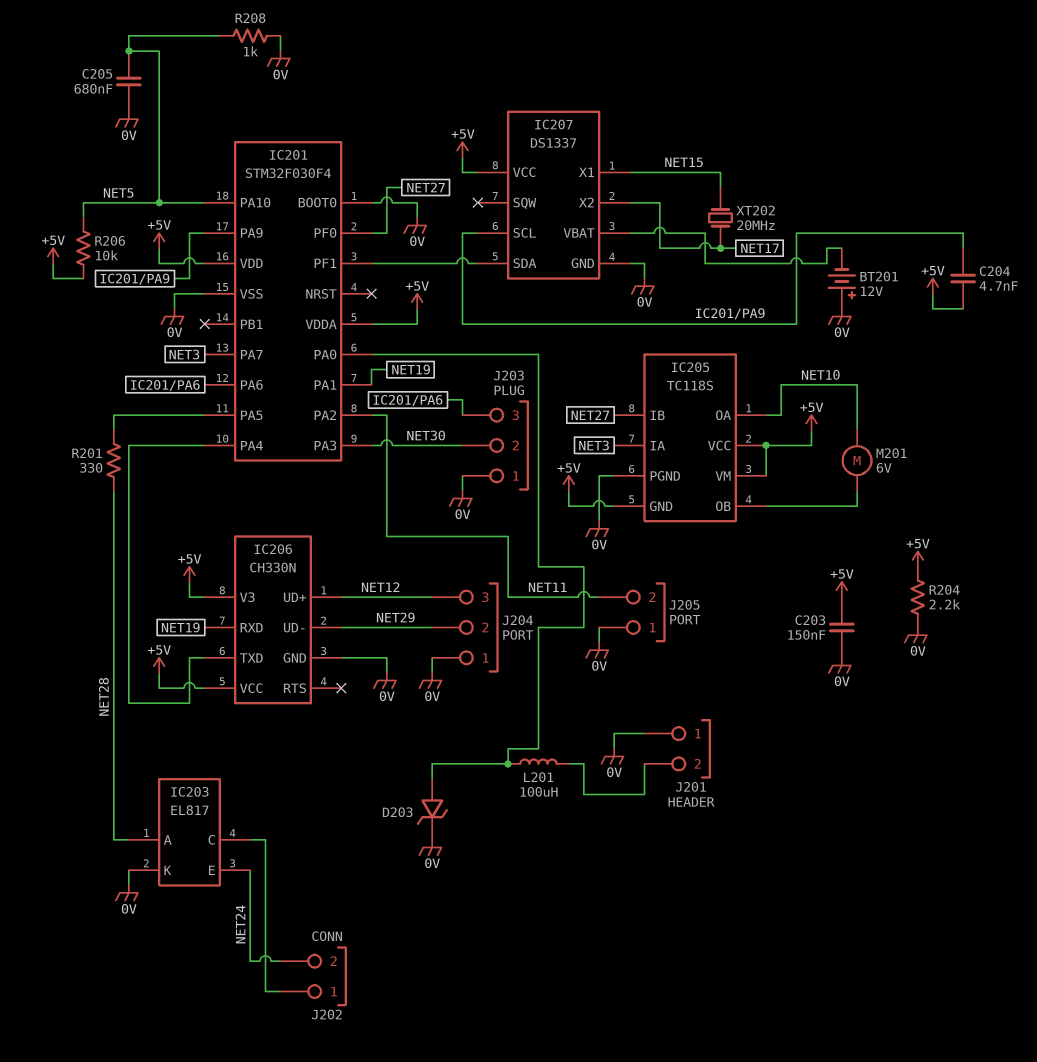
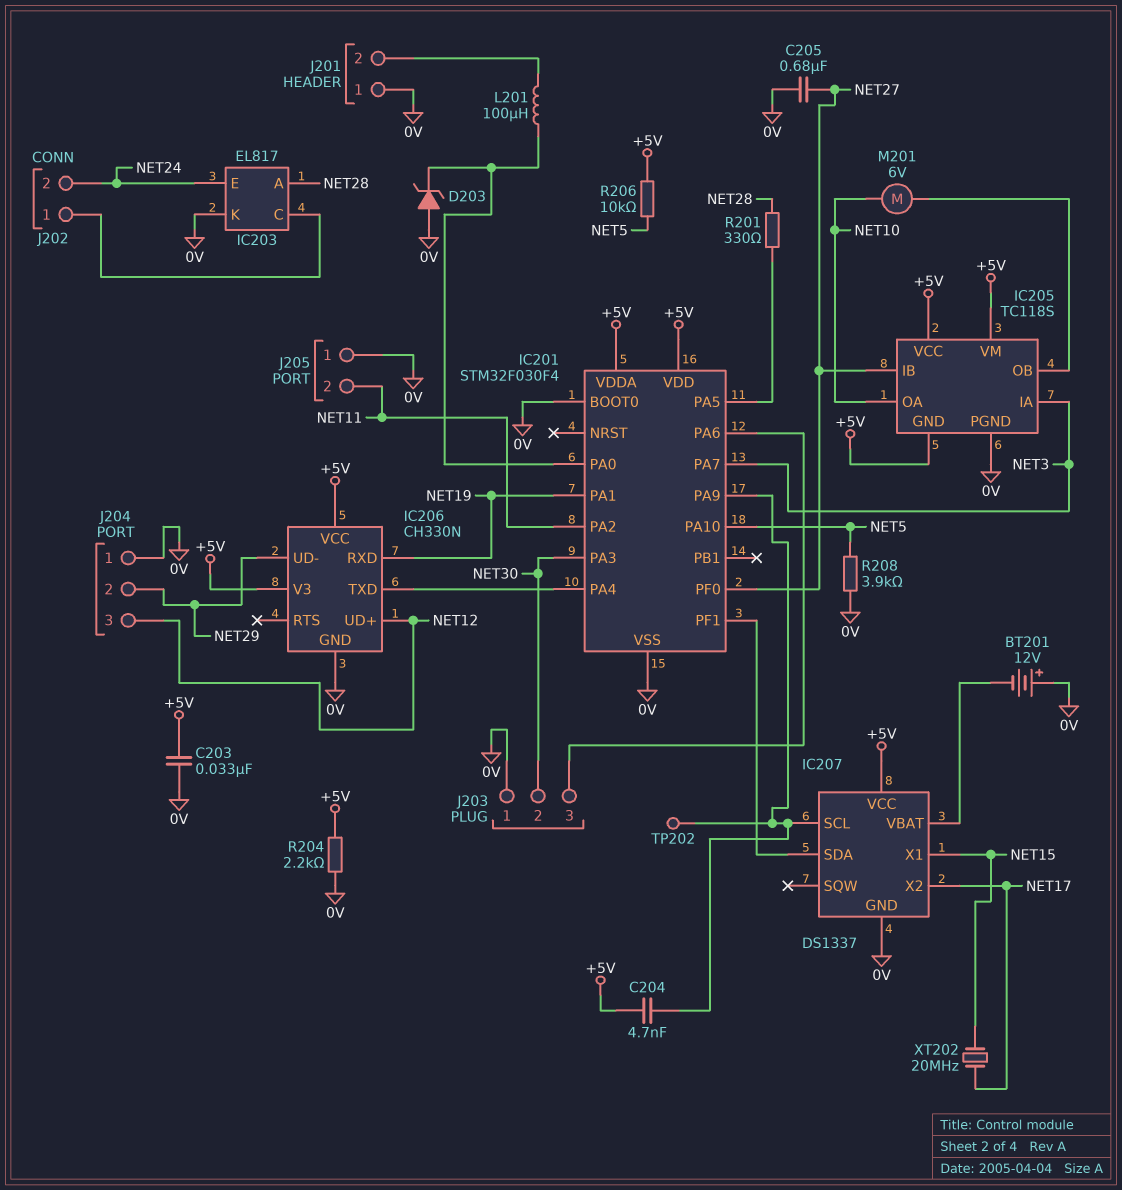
C203: 150nF (+5V, 0V) -> 33nF (+5V, 0V)
C205: 680nF (0V, NET5) -> 680nF (0V, NET27)
D203: zener (A IC201/PA0, K 0V) -> zener (A 0V, K IC201/PA0)
R208: 1k (0V, NET5) -> 3.9k (0V, NET5)
TP202: none -> test point (IC201/PA9)

